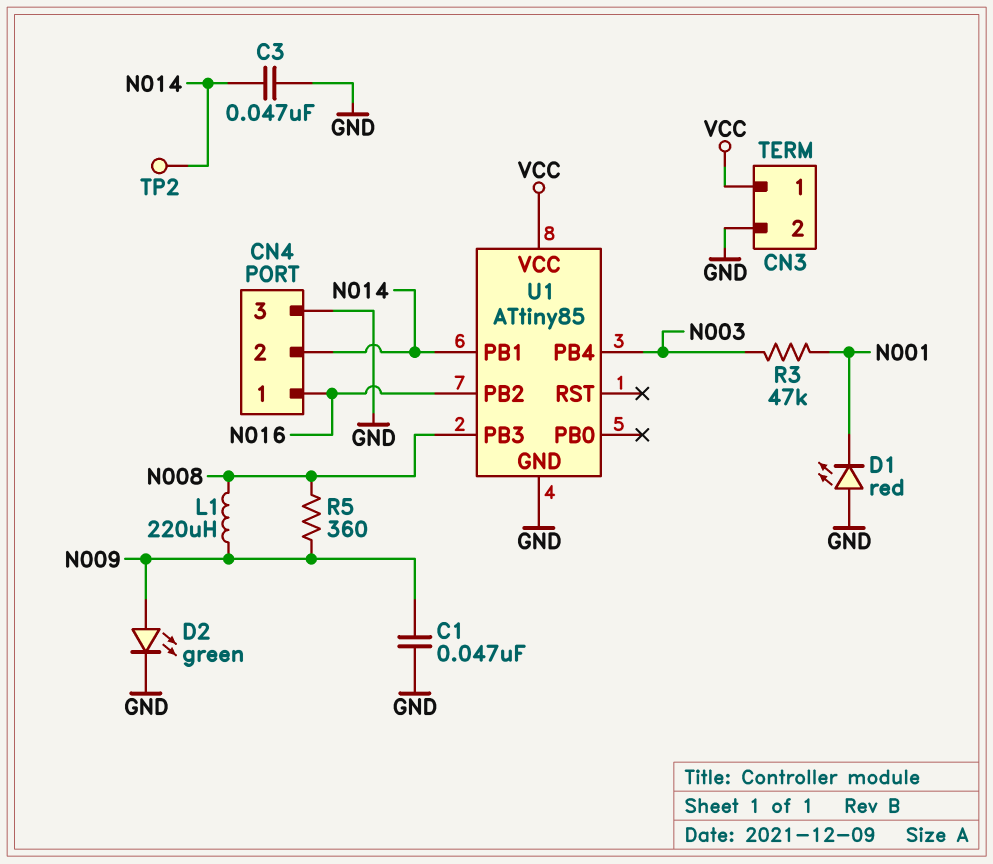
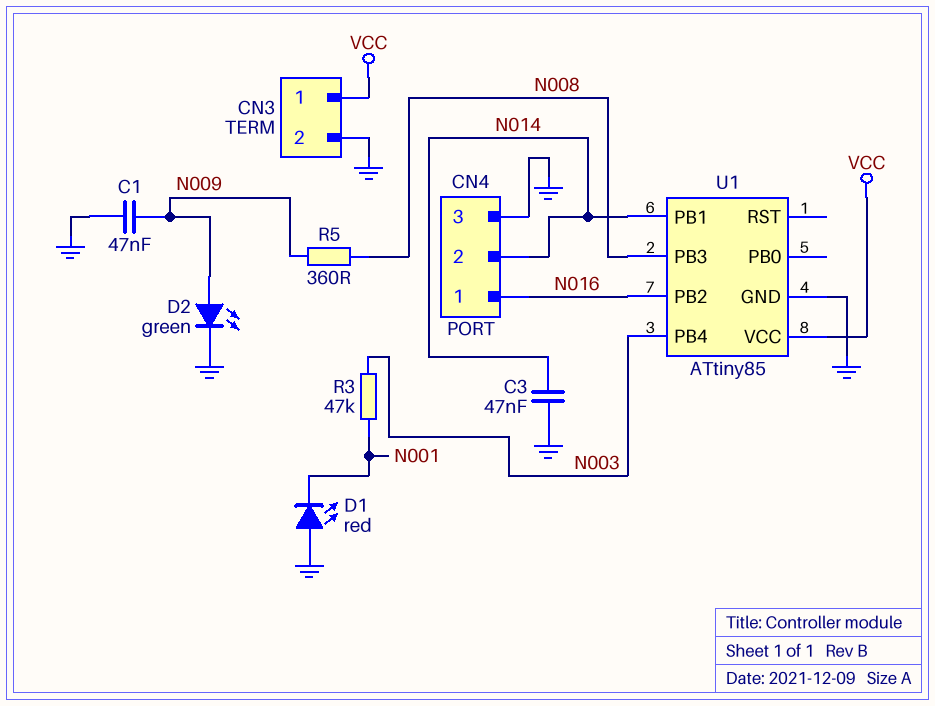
L1: 220uH (N008, N009) -> none
TP2: test point (N014) -> none

